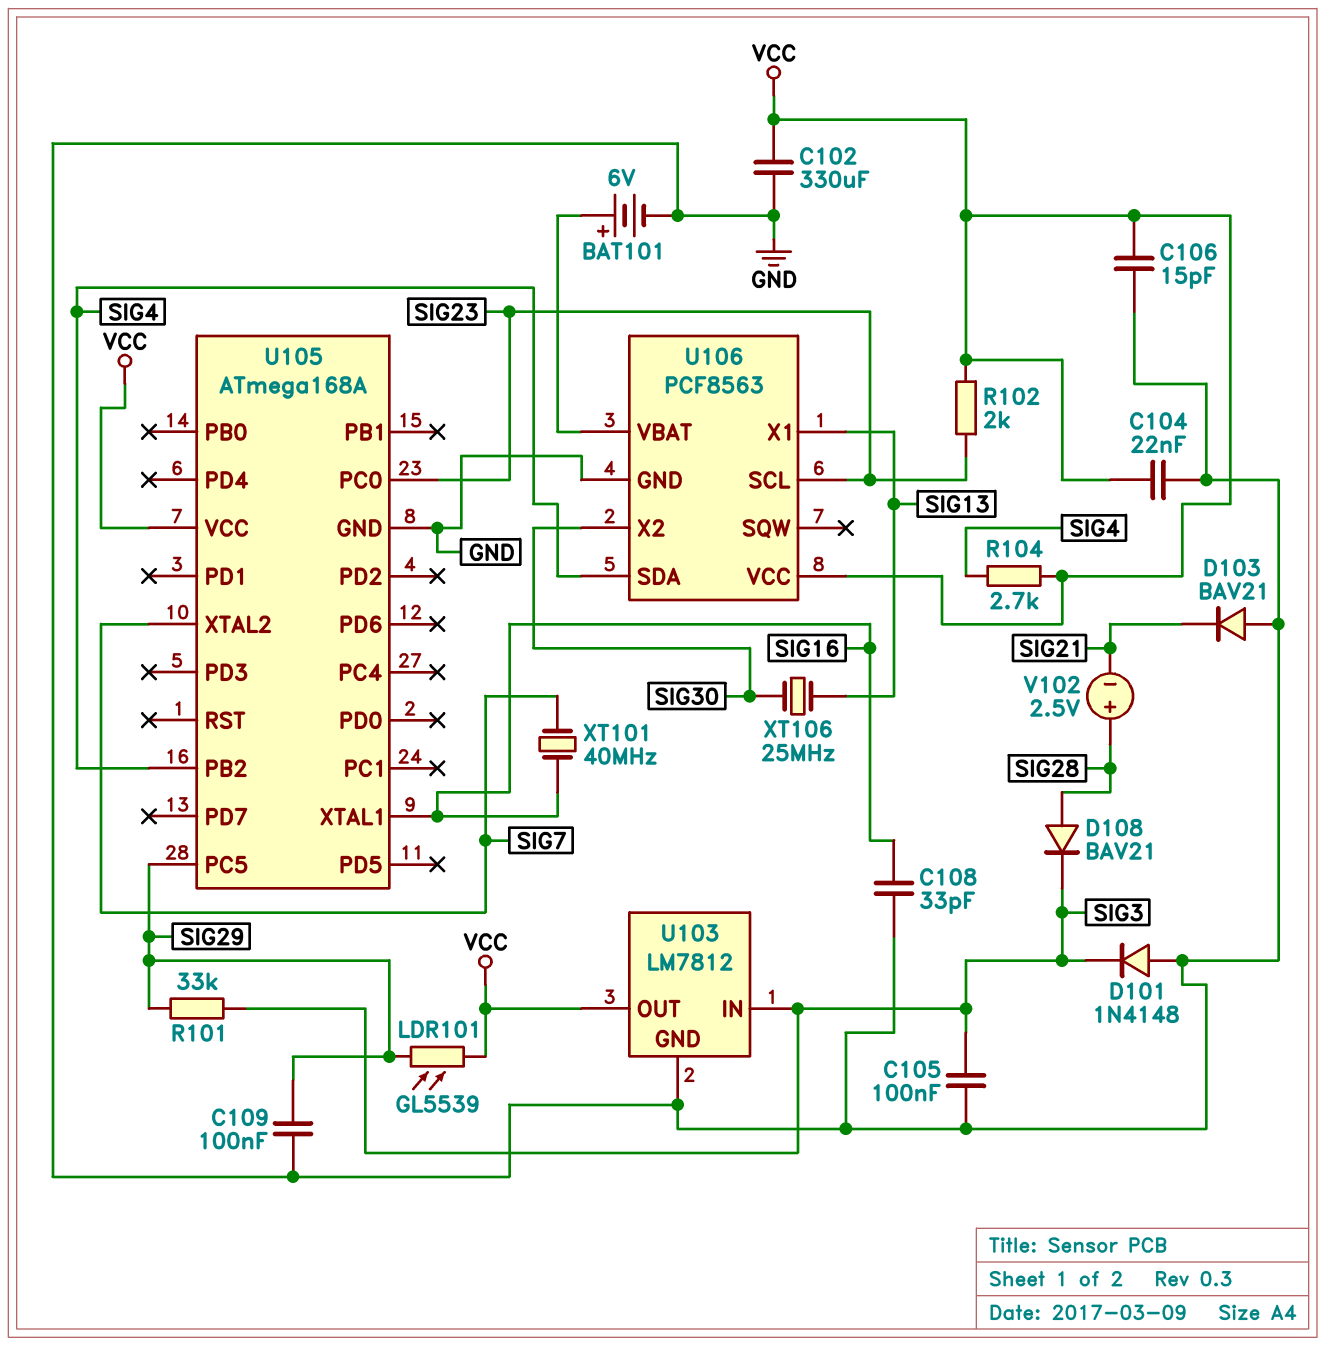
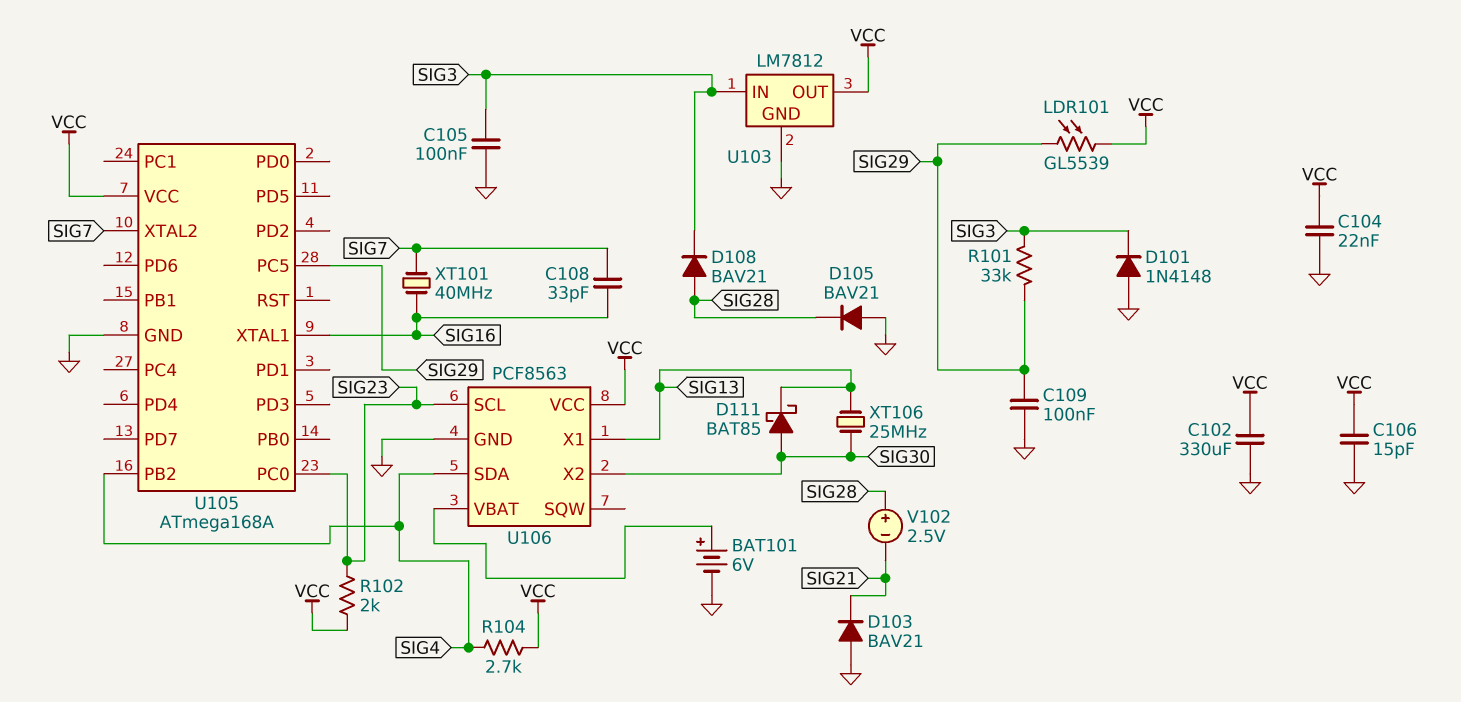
C108: 33pF (GND, SIG16) -> 33pF (SIG7, SIG16)
D105: none -> diode BAV21 (A GND, K SIG28)
D111: none -> schottky BAT85 (A SIG30, K SIG13)

